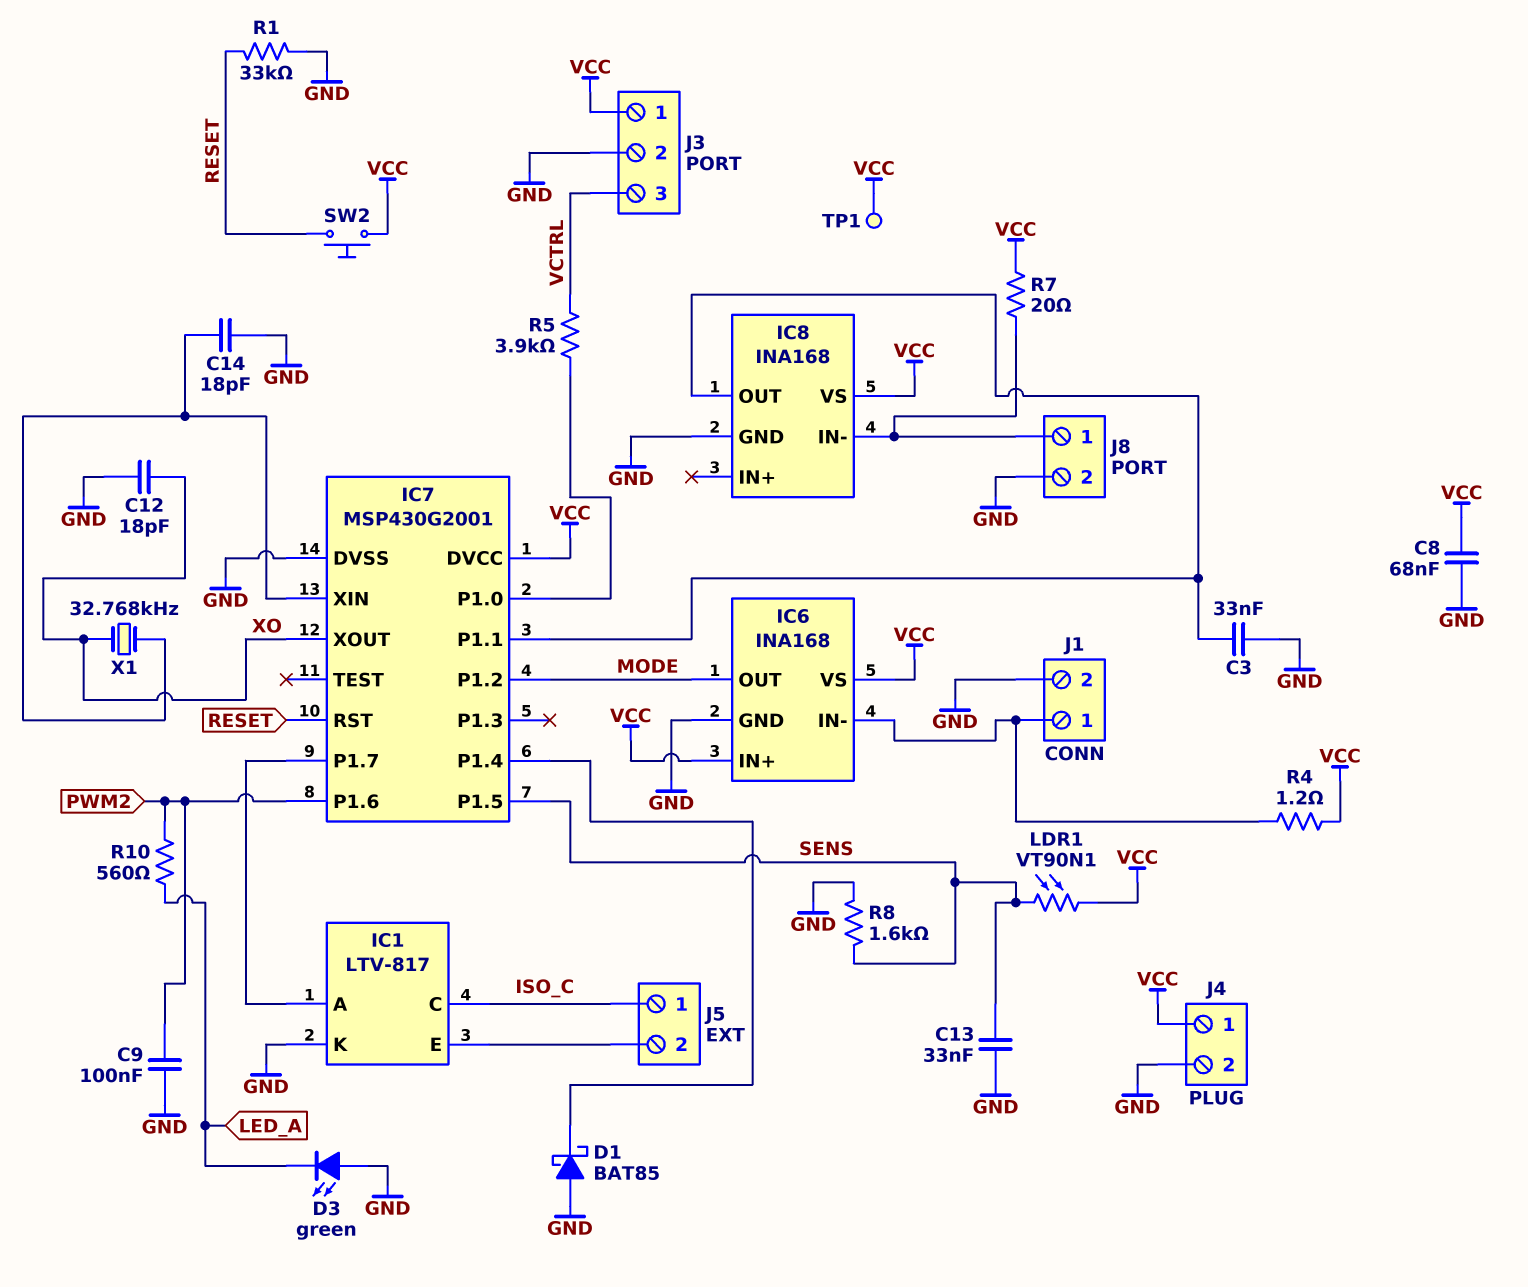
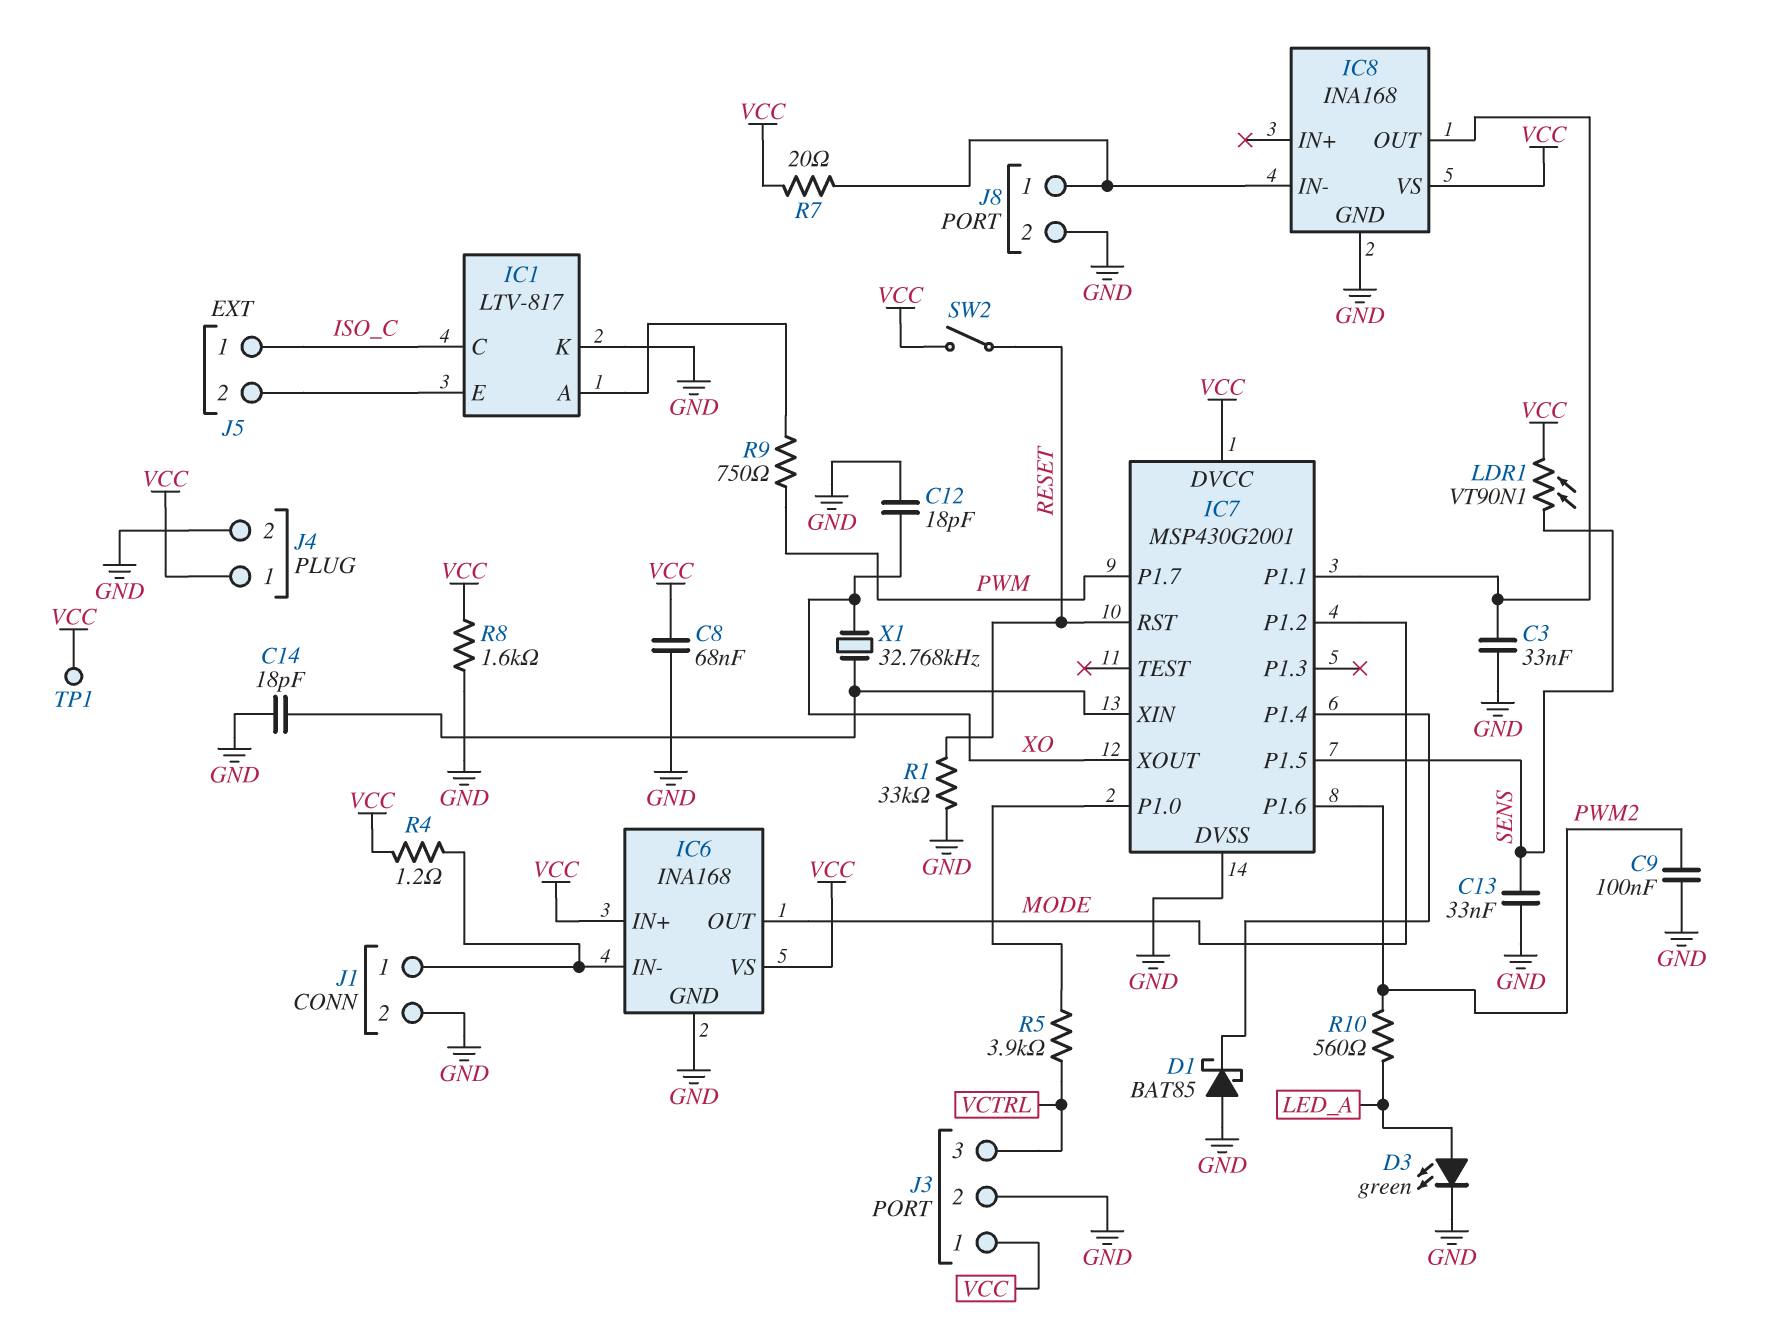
D3: LED green (A GND, K LED_A) -> LED green (A LED_A, K GND)
IC7 pin P1.7: IC1/A -> PWM
R8: 1.6k (GND, SENS) -> 1.6k (GND, VCC)
R9: none -> 750 (IC1/A, PWM)
SW2: button (RESET, VCC) -> switch (RESET, VCC)

